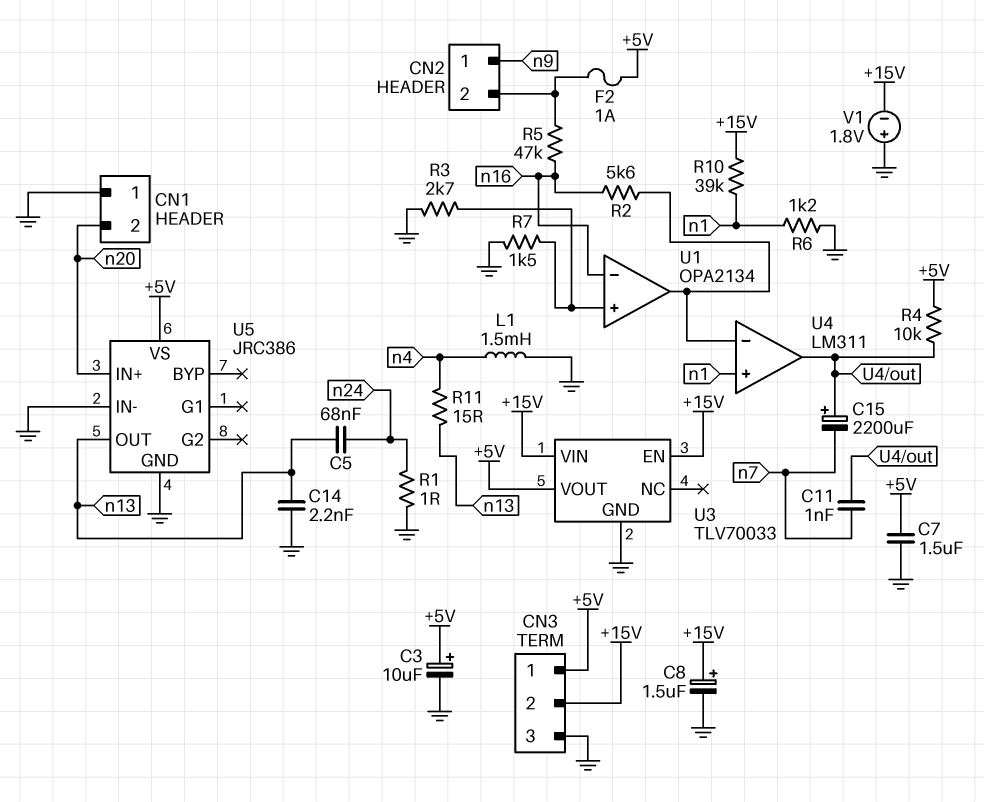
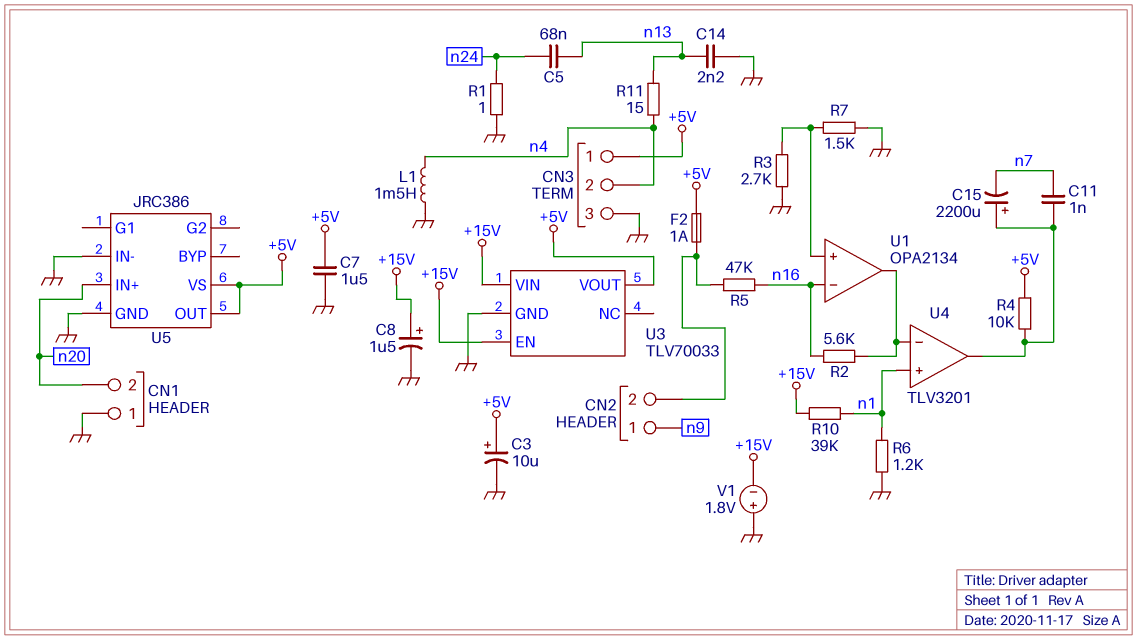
CN3 pin 2: +15V -> n4
U4: LM311 -> TLV3201
U5 pin OUT: n13 -> +5V

